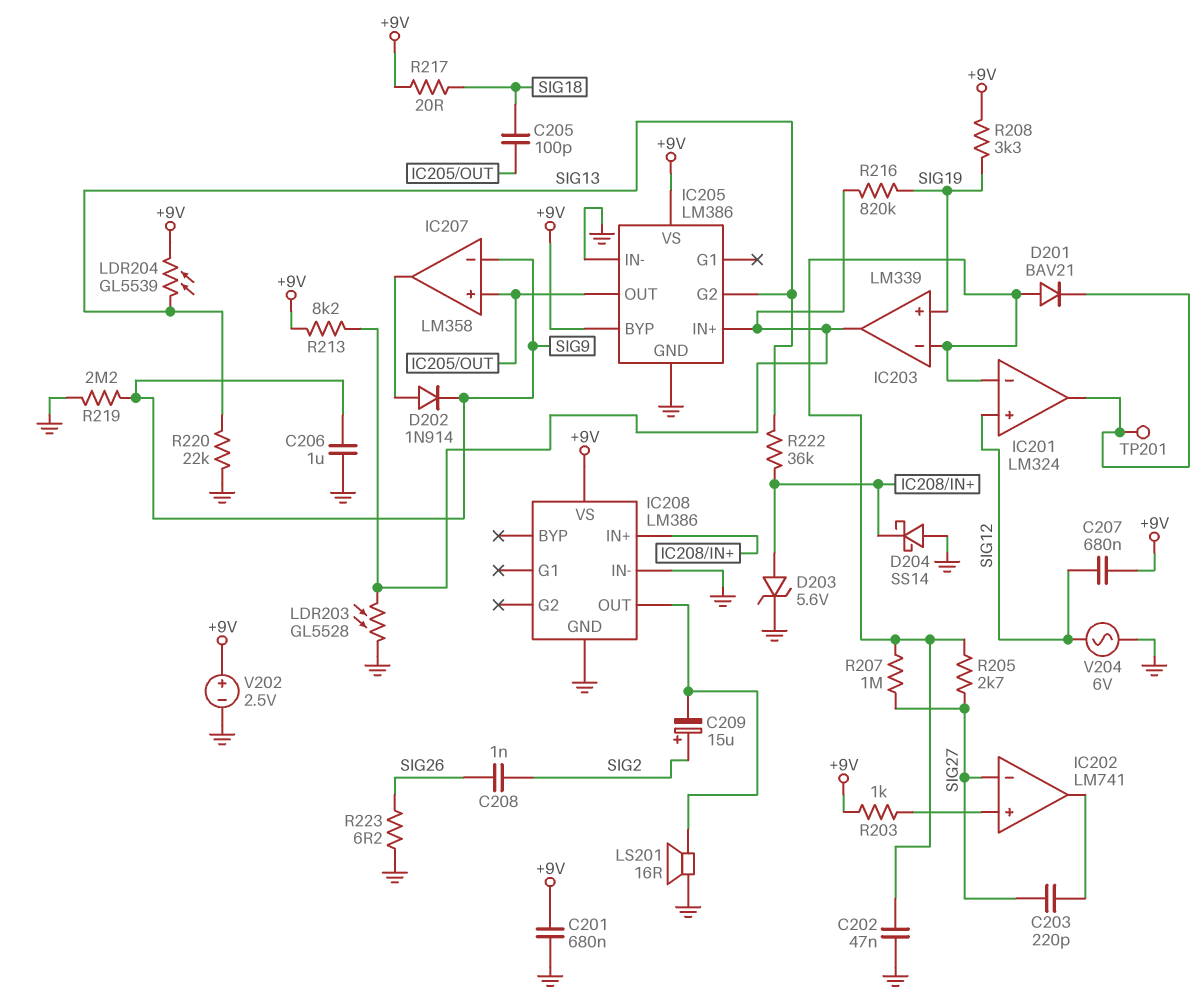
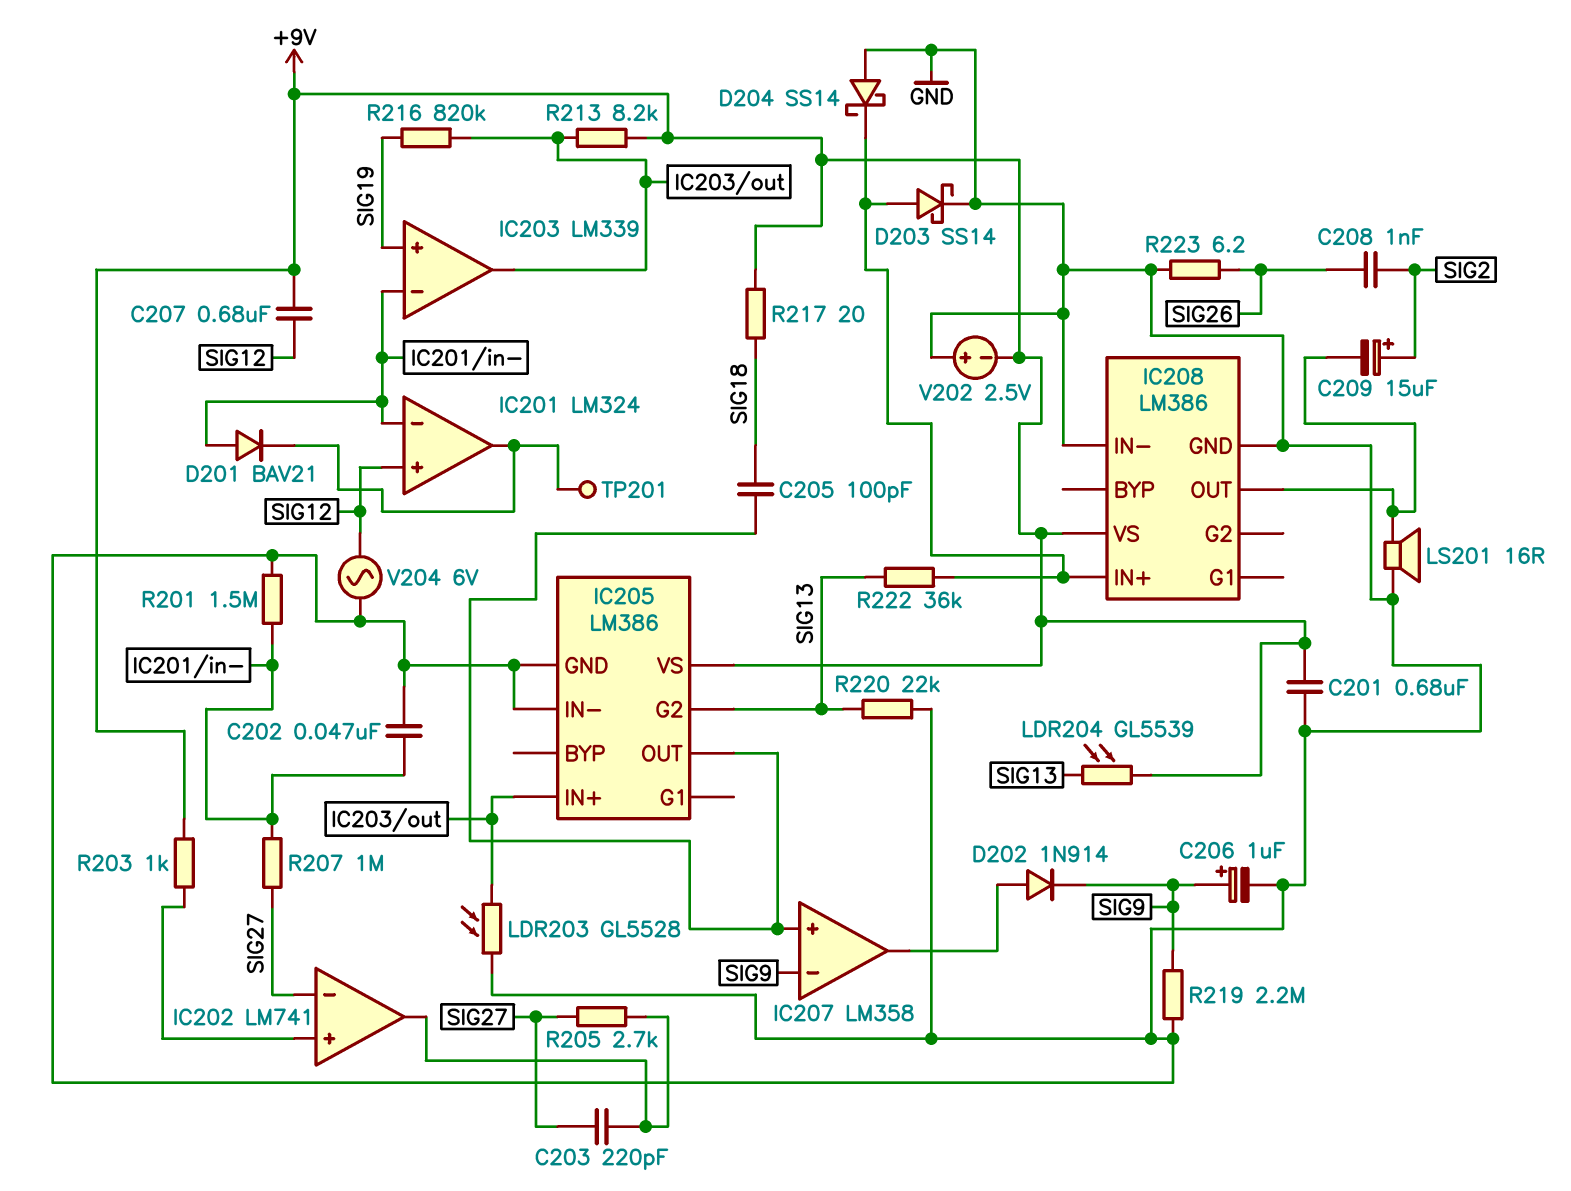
C206: 1uF (GND, SIG9) -> 1uF (plus SIG9, minus GND)
D203: zener 5.6V (A IC208/IN+, K GND) -> schottky SS14 (A IC208/IN+, K GND)
IC205 pin BYP: +9V -> none
R201: none -> 1.5M (GND, IC201/in-)
R205: 2.7k (IC201/in-, SIG27) -> 2.7k (IC202/out, SIG27)
R208: 3.3k (+9V, SIG19) -> none
V202: 2.5V (plus +9V, minus GND) -> 2.5V (plus GND, minus +9V)

